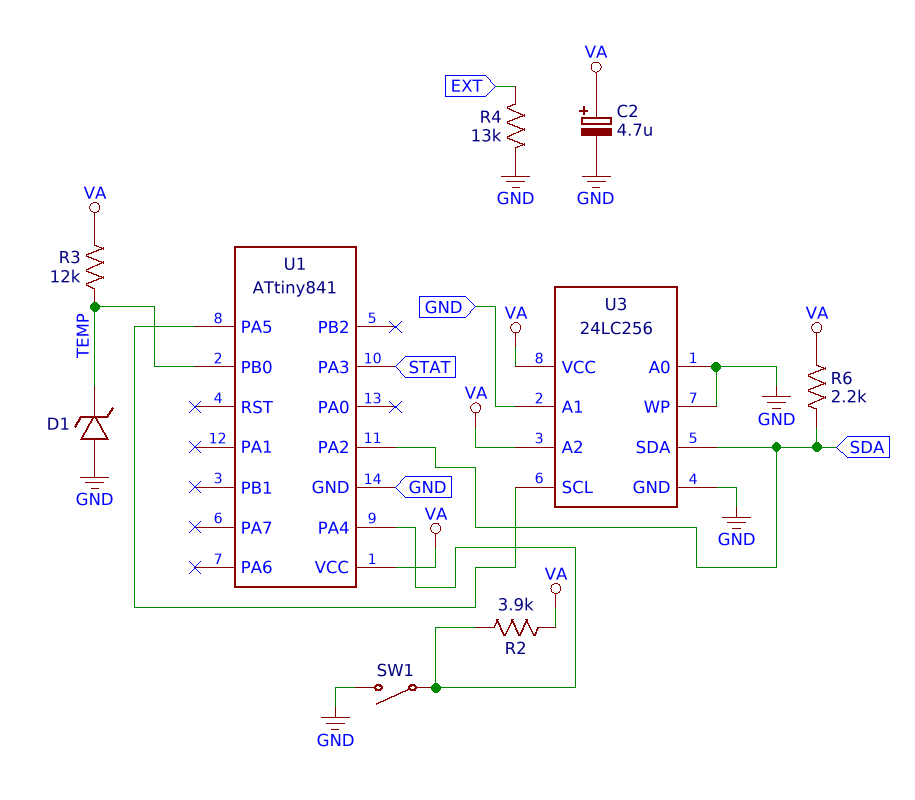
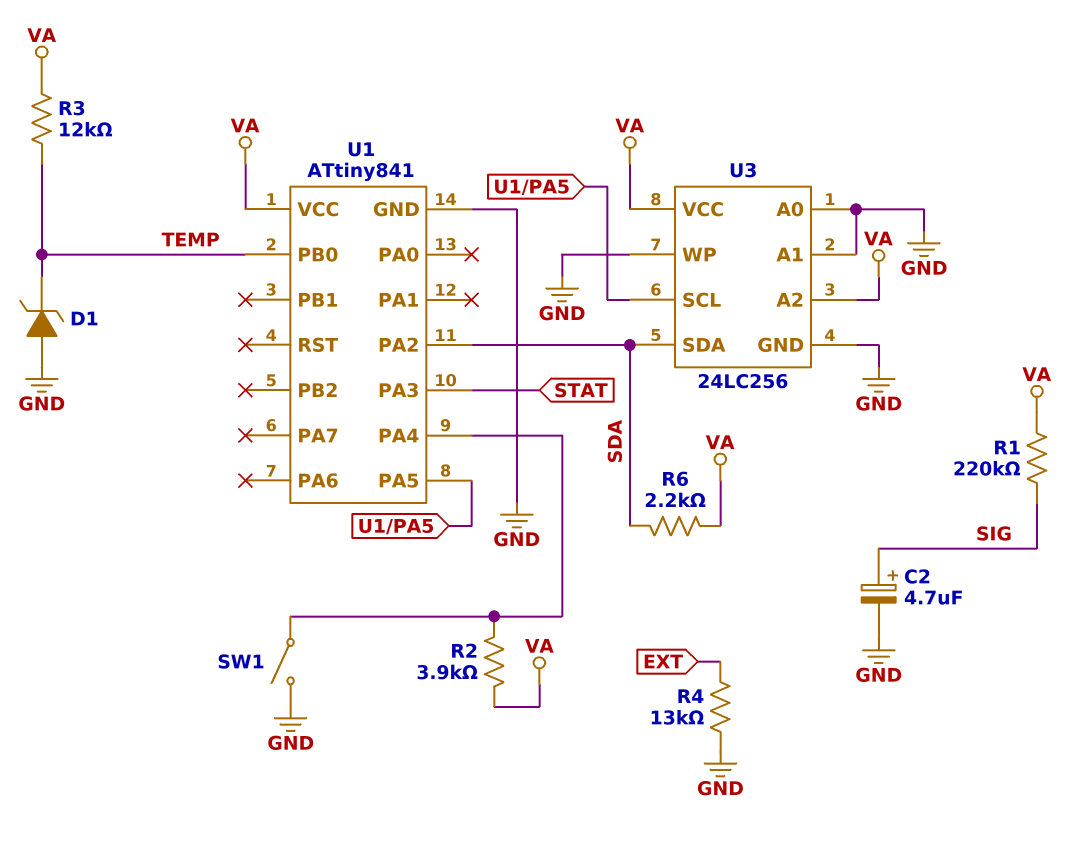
C2: 4.7uF (plus VA, minus GND) -> 4.7uF (plus SIG, minus GND)
R1: none -> 220k (SIG, VA)

